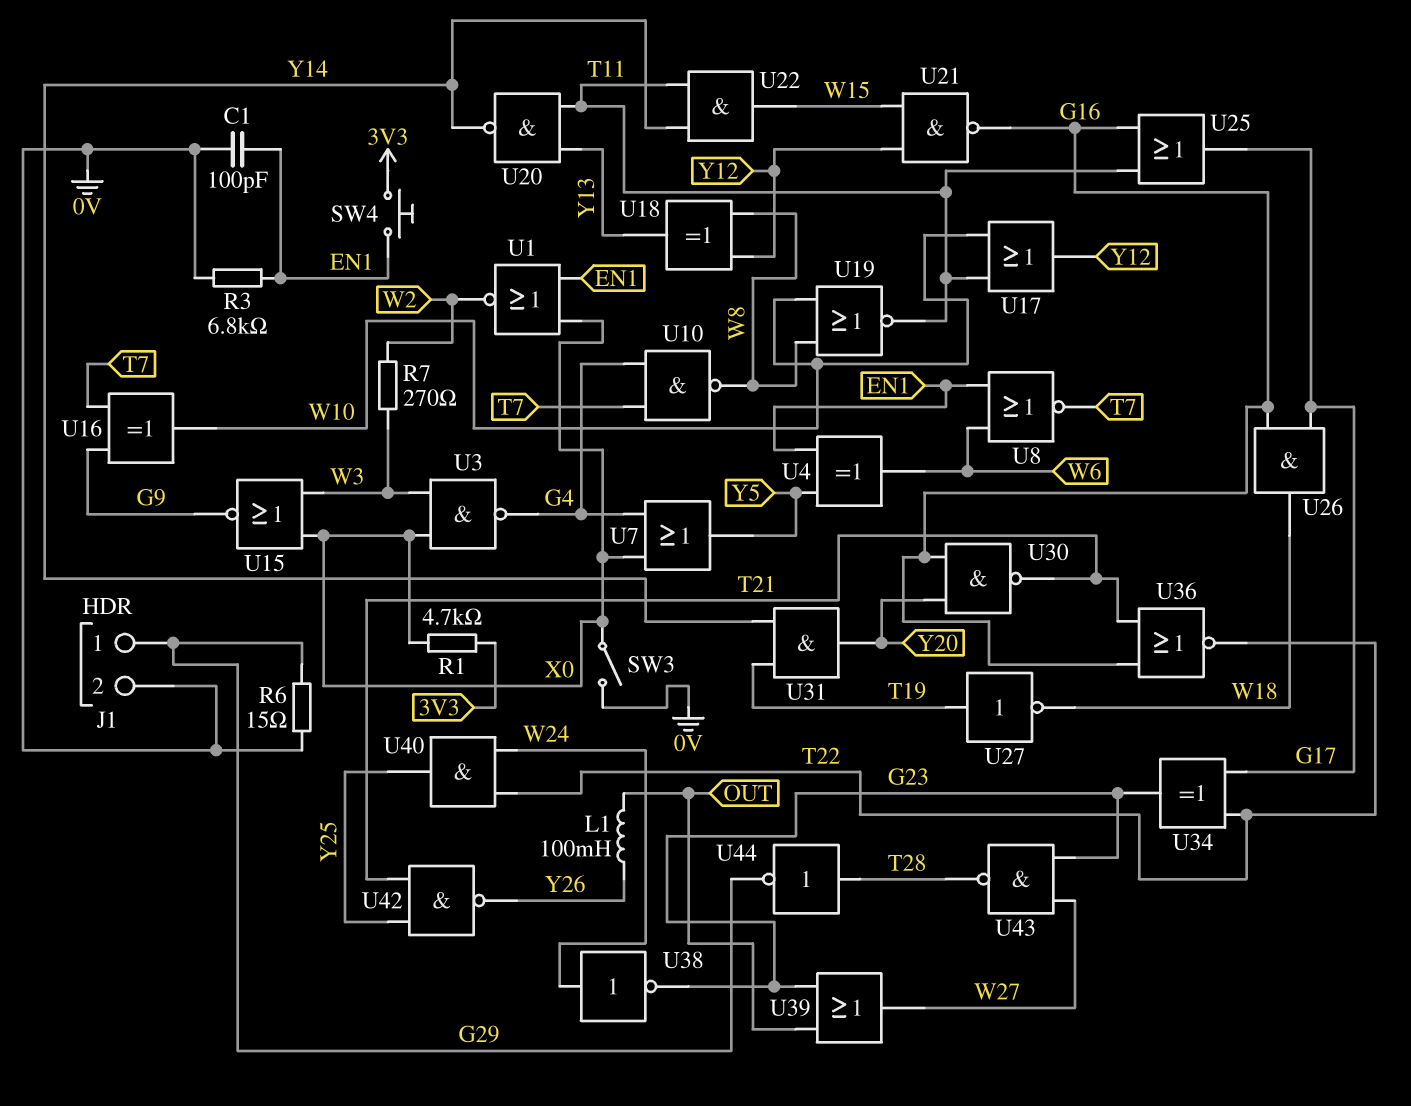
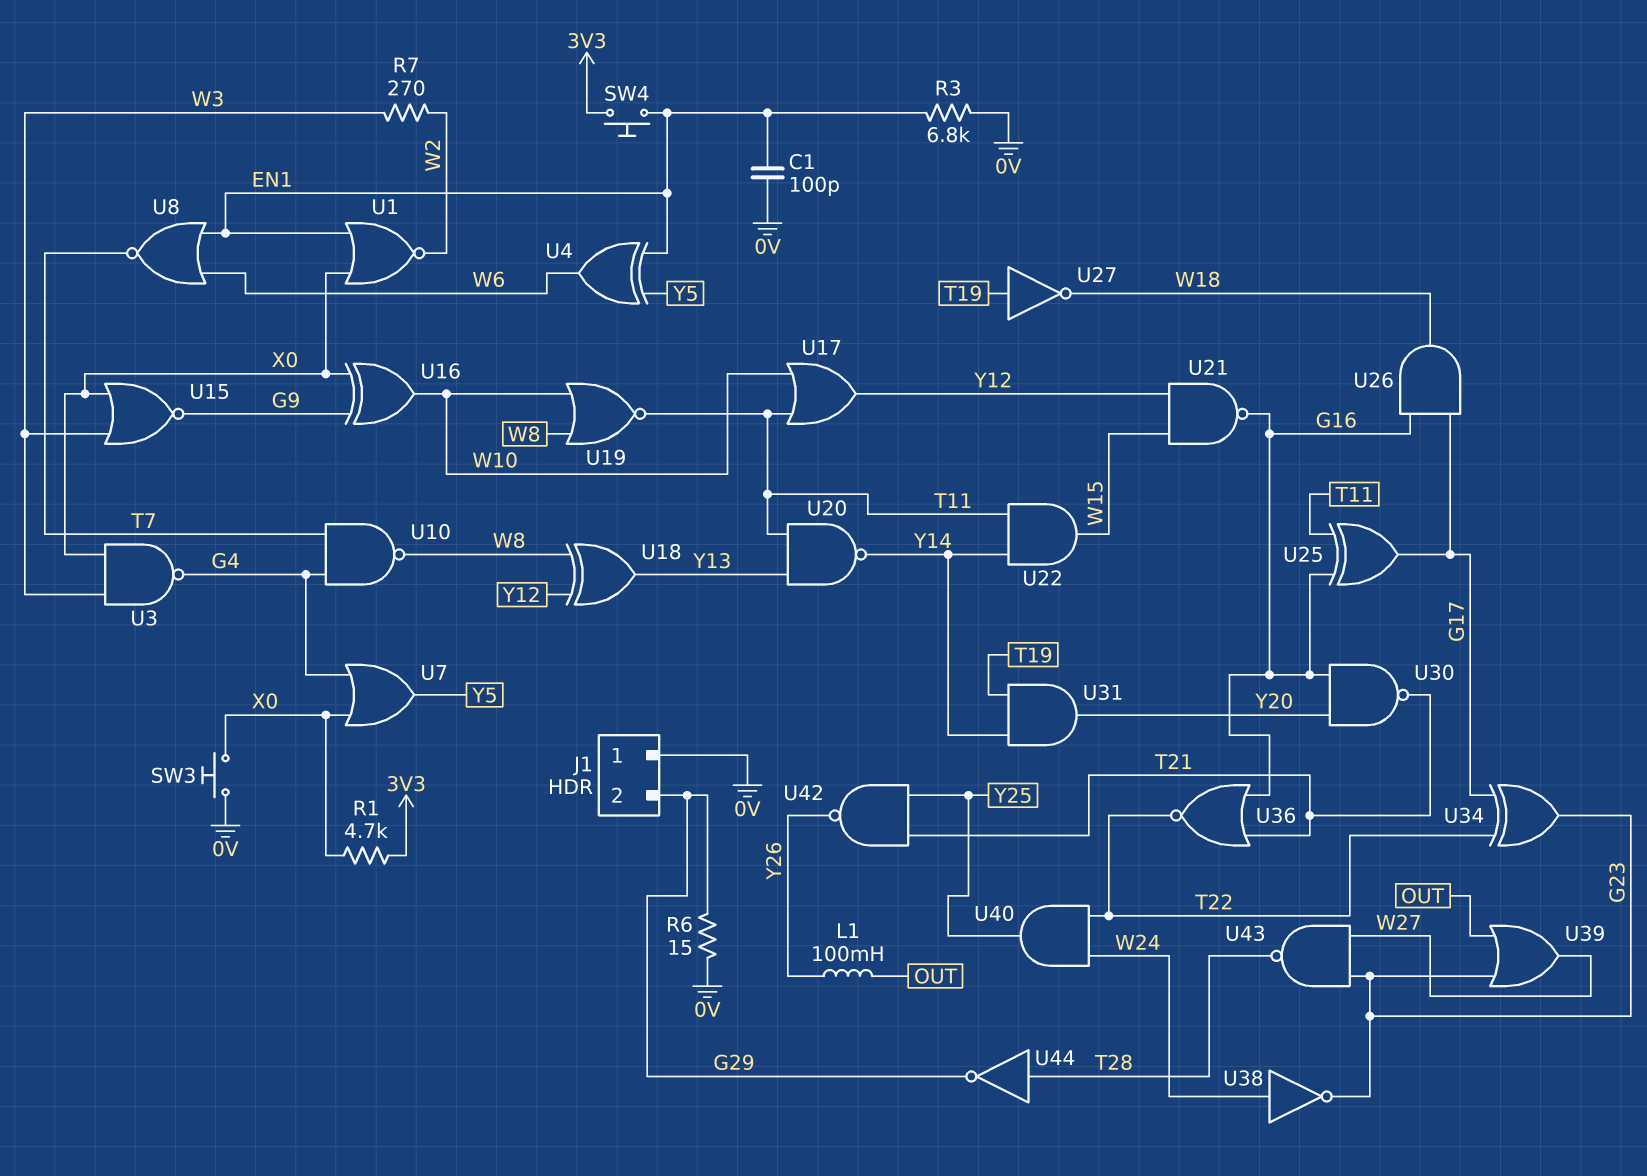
J1 pin 1: G29 -> 0V
J1 pin 2: 0V -> G29
SW3: switch (0V, X0) -> button (0V, X0)
U16: XOR (in G9, in T7, out W10) -> XOR (in G9, in X0, out W10)
U25: OR (in G16, in T11, out G17) -> XOR (in G16, in T11, out G17)

